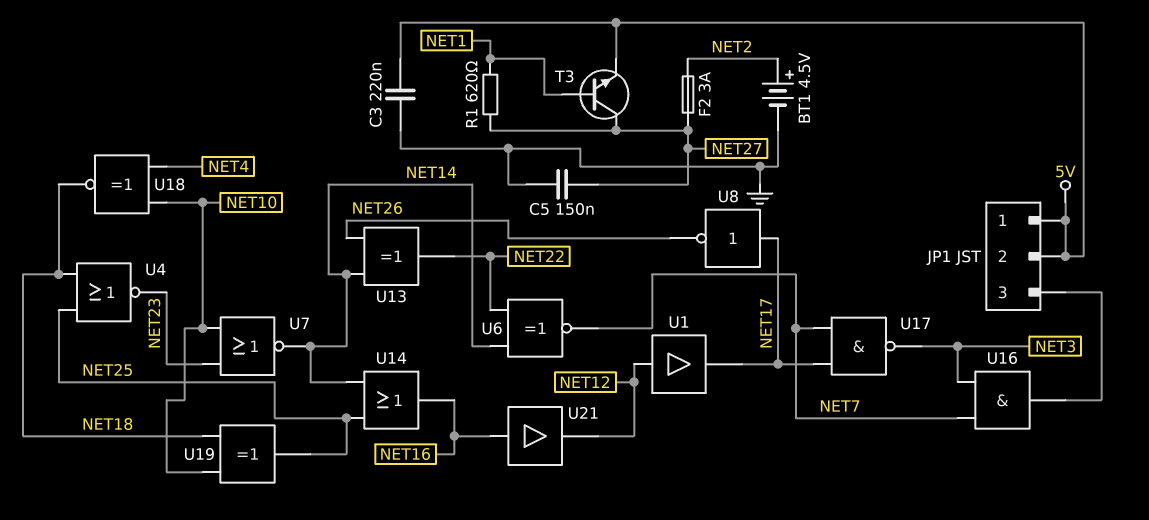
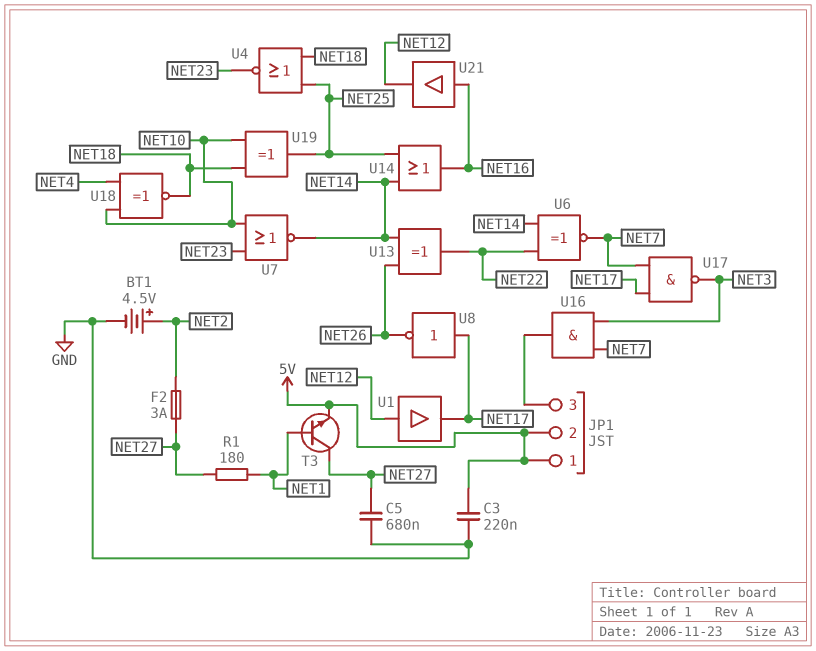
C5: 150nF (GND, NET27) -> 680nF (GND, NET27)
R1: 620 (NET1, NET27) -> 180 (NET1, NET27)

